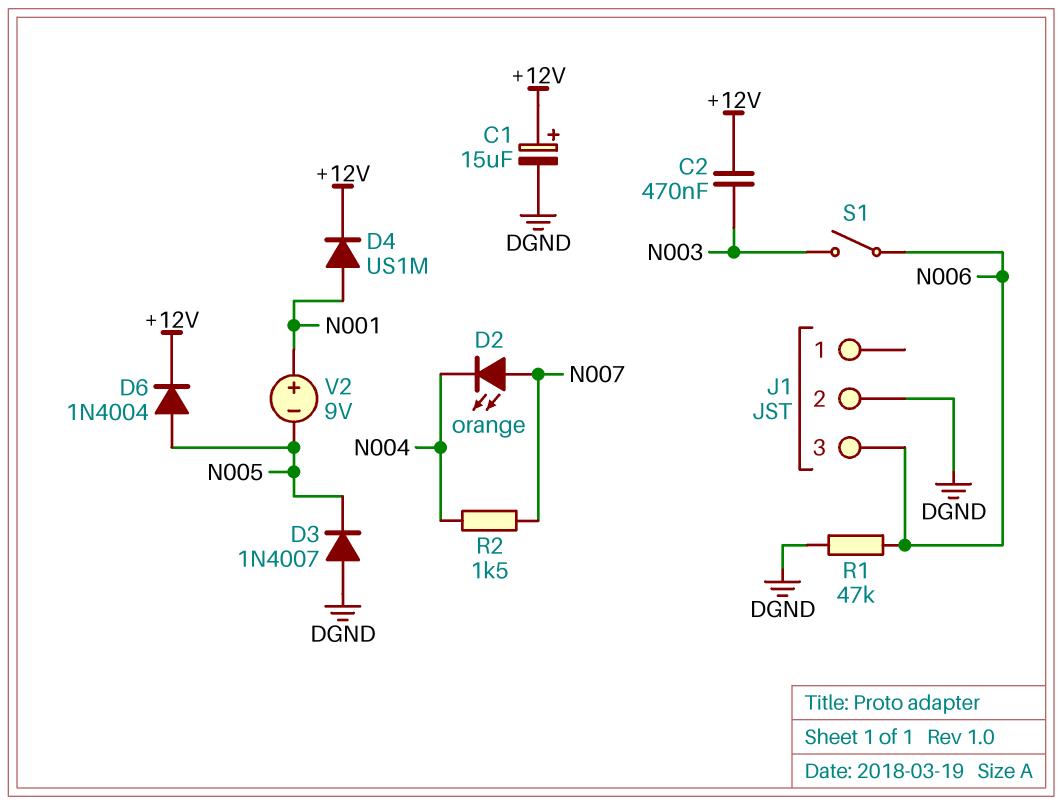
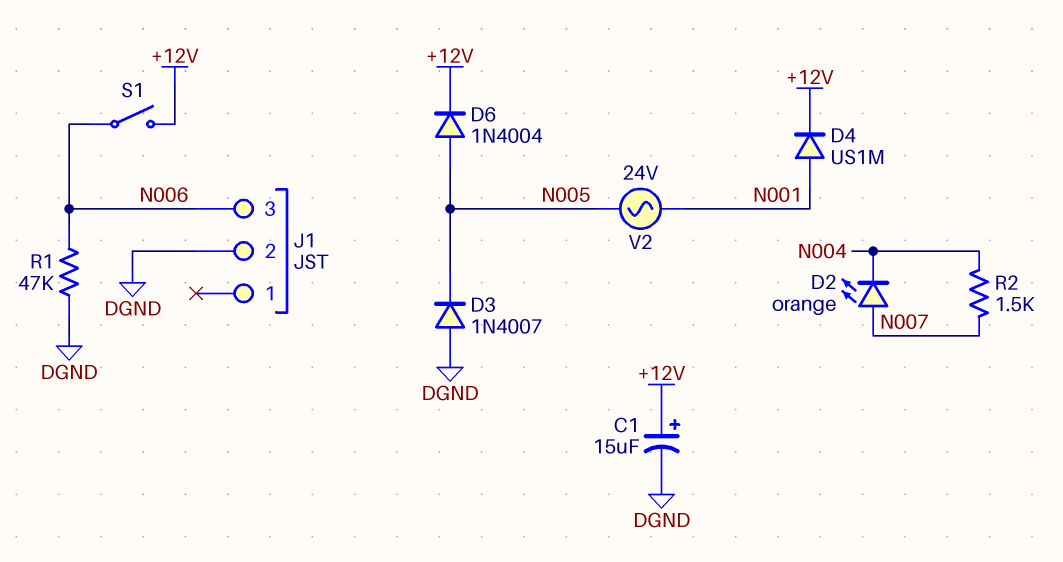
C2: 470nF (+12V, N003) -> none
S1: switch (N003, N006) -> switch (+12V, N006)
V2: 9V (plus N001, minus N005) -> AC 24V (N001, N005)

